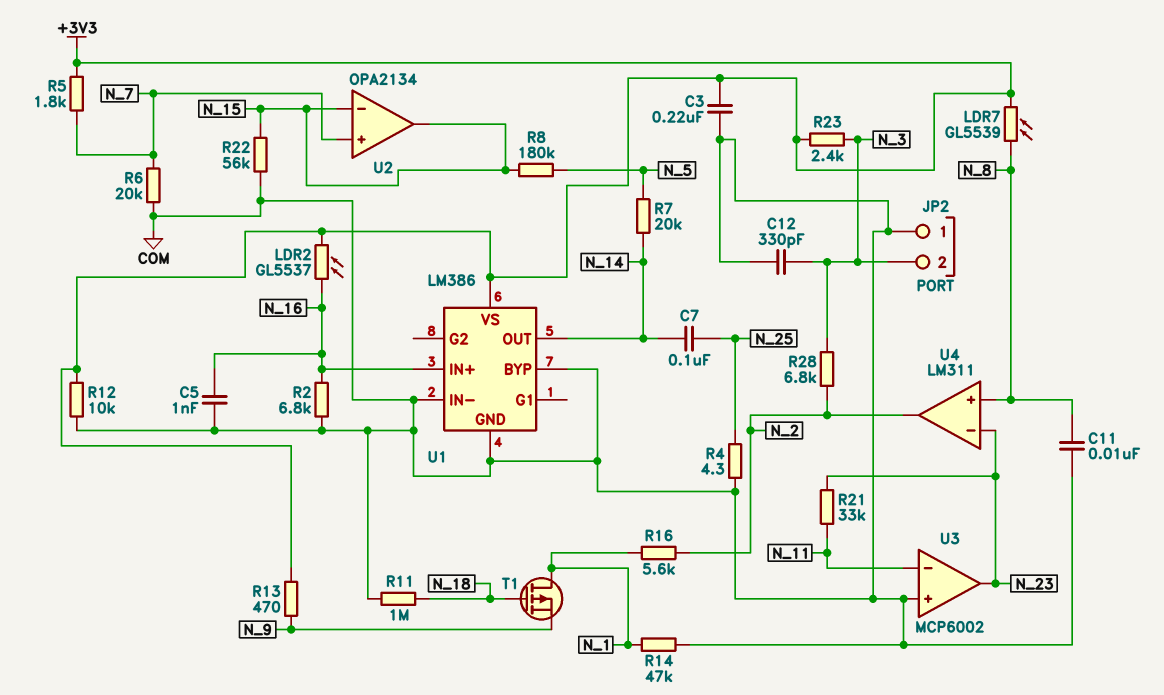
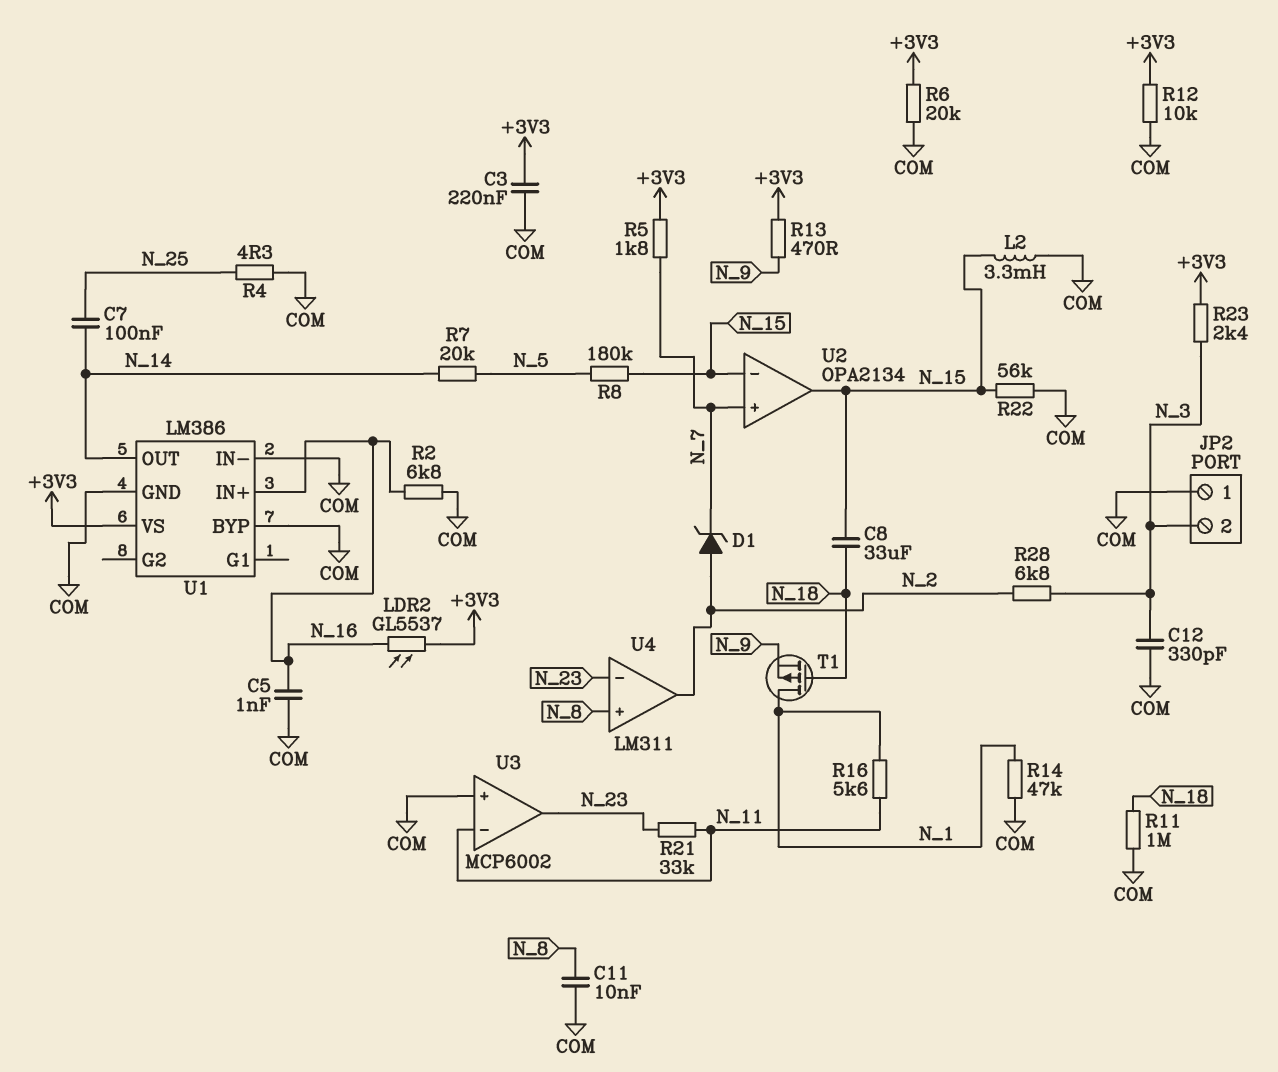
C8: none -> 33uF (N_15, N_18)
D1: none -> zener (A N_2, K N_7)
L2: none -> 3.3mH (COM, N_15)
LDR7: GL5539 (+3V3, N_8) -> none
R6: 20k (COM, N_7) -> 20k (+3V3, COM)
R16: 5.6k (N_1, N_2) -> 5.6k (N_1, N_11)

